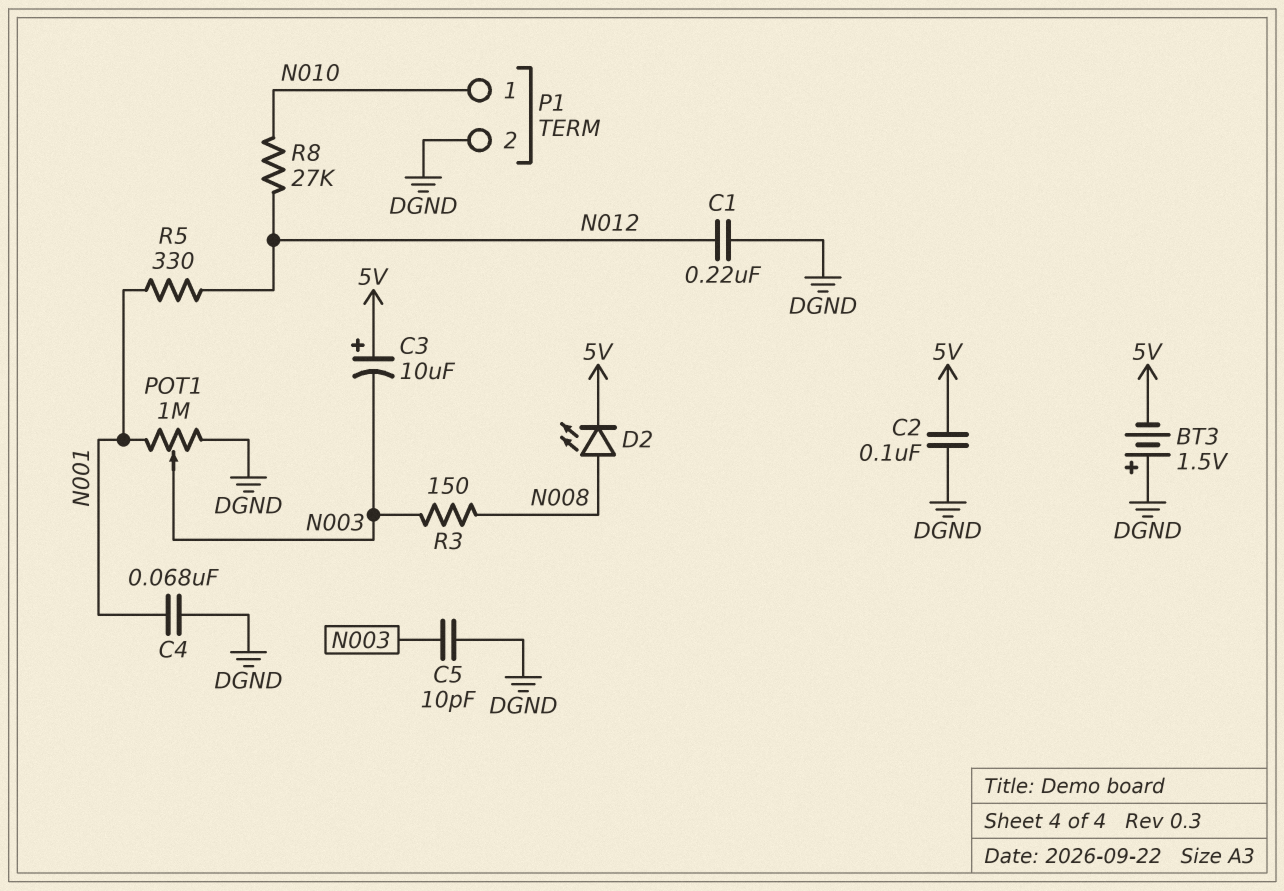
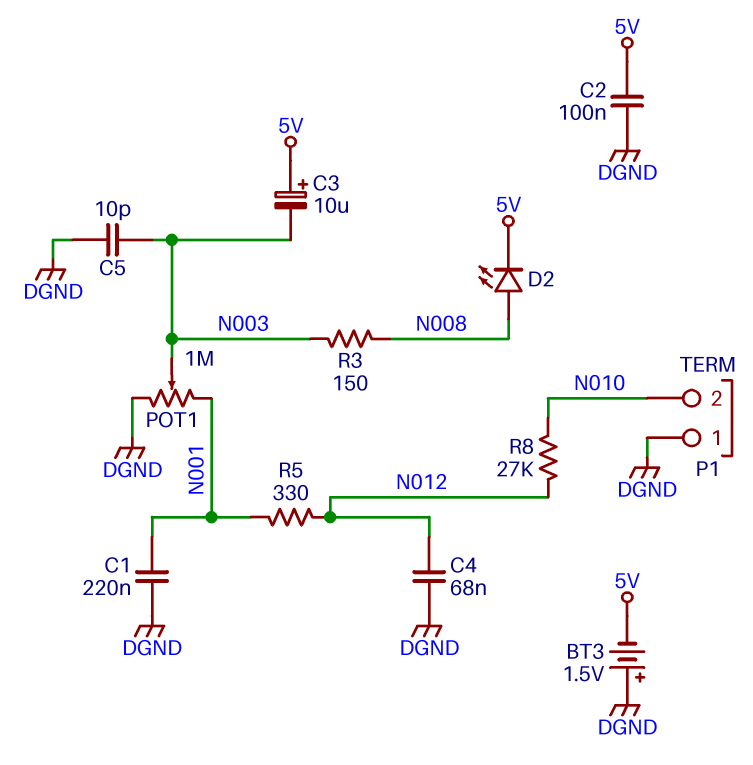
C1: 220nF (DGND, N012) -> 220nF (DGND, N001)
C4: 68nF (DGND, N001) -> 68nF (DGND, N012)
P1 pin 1: N010 -> DGND
P1 pin 2: DGND -> N010

